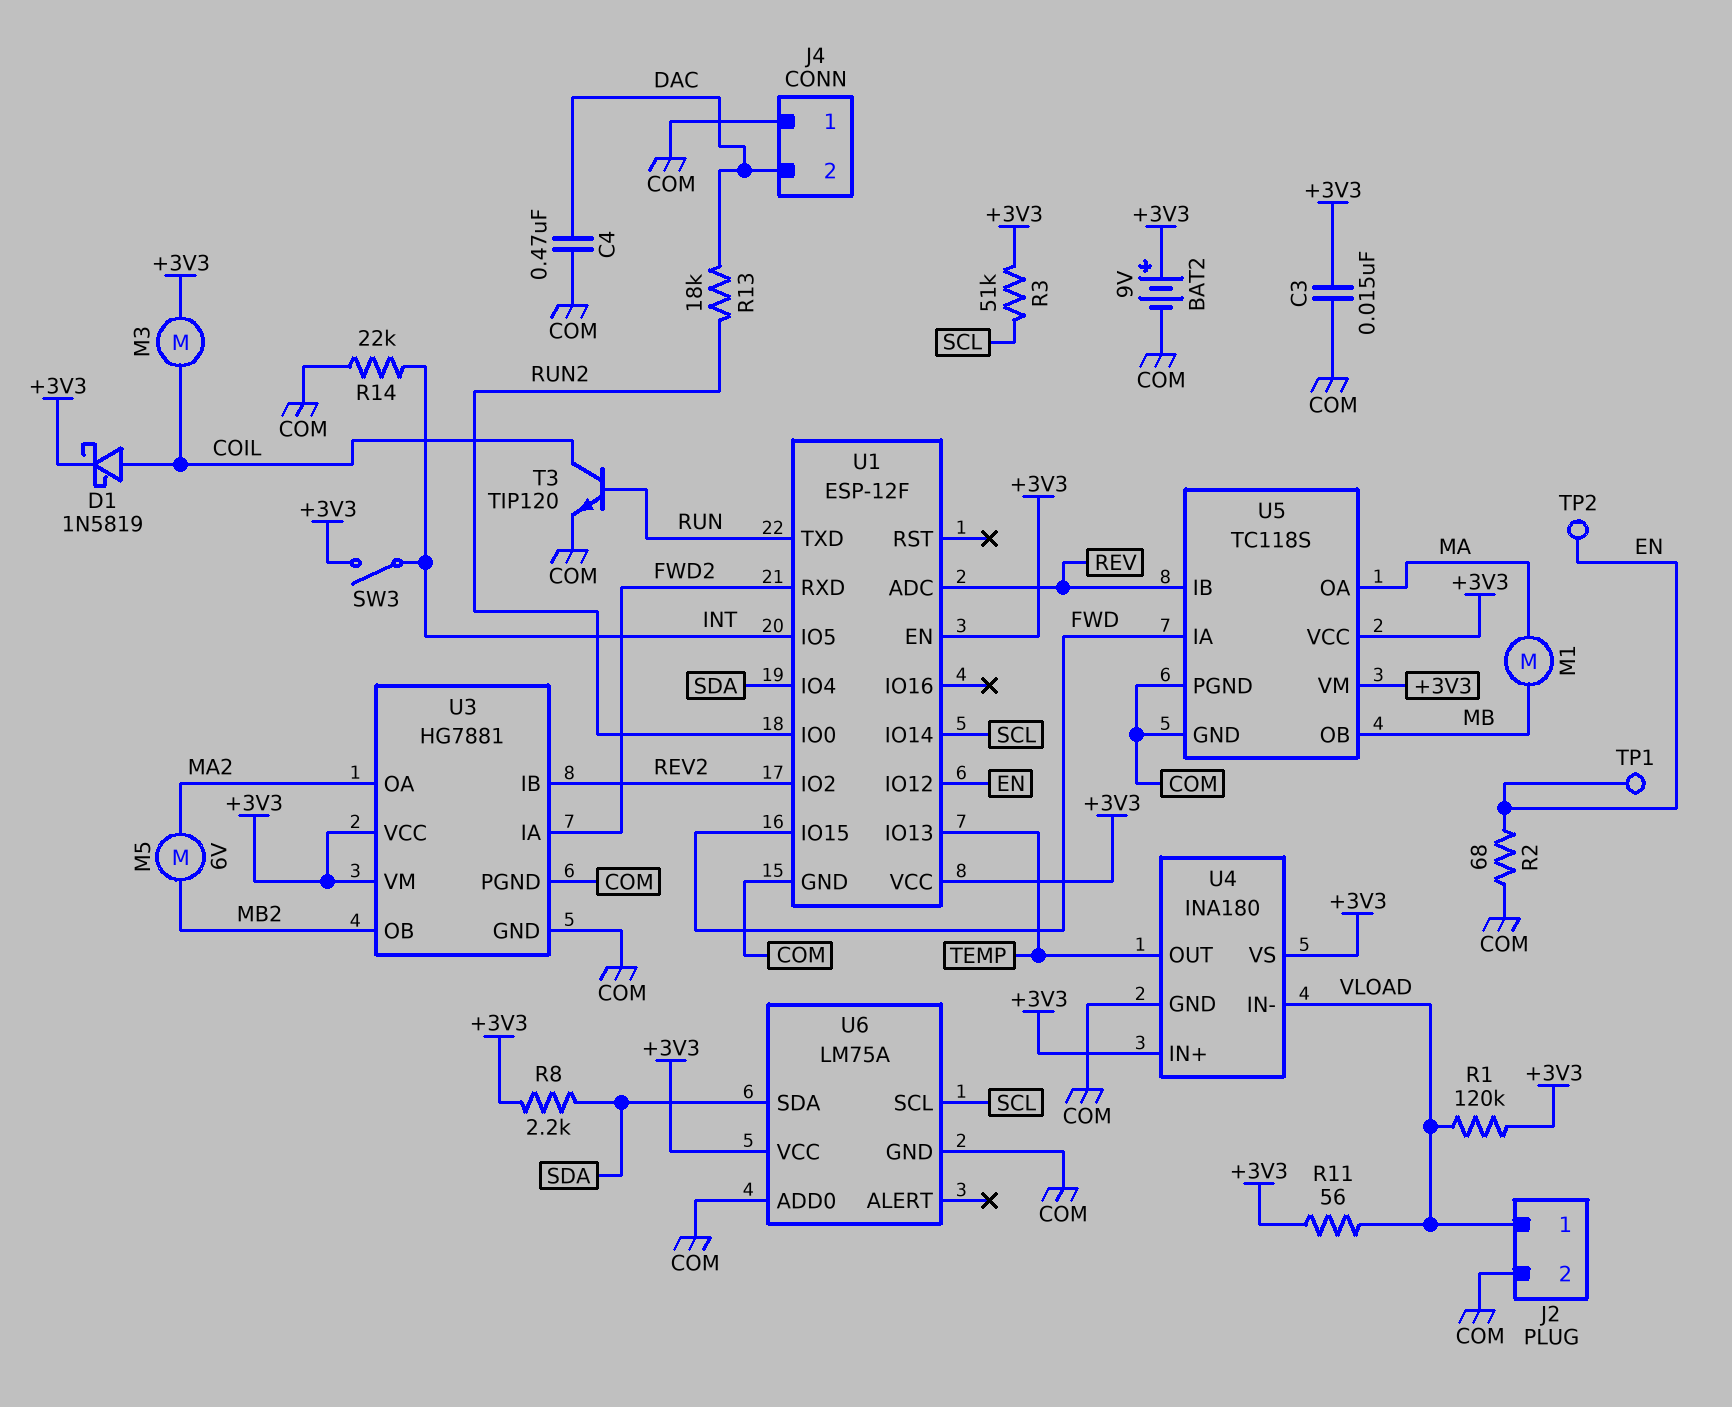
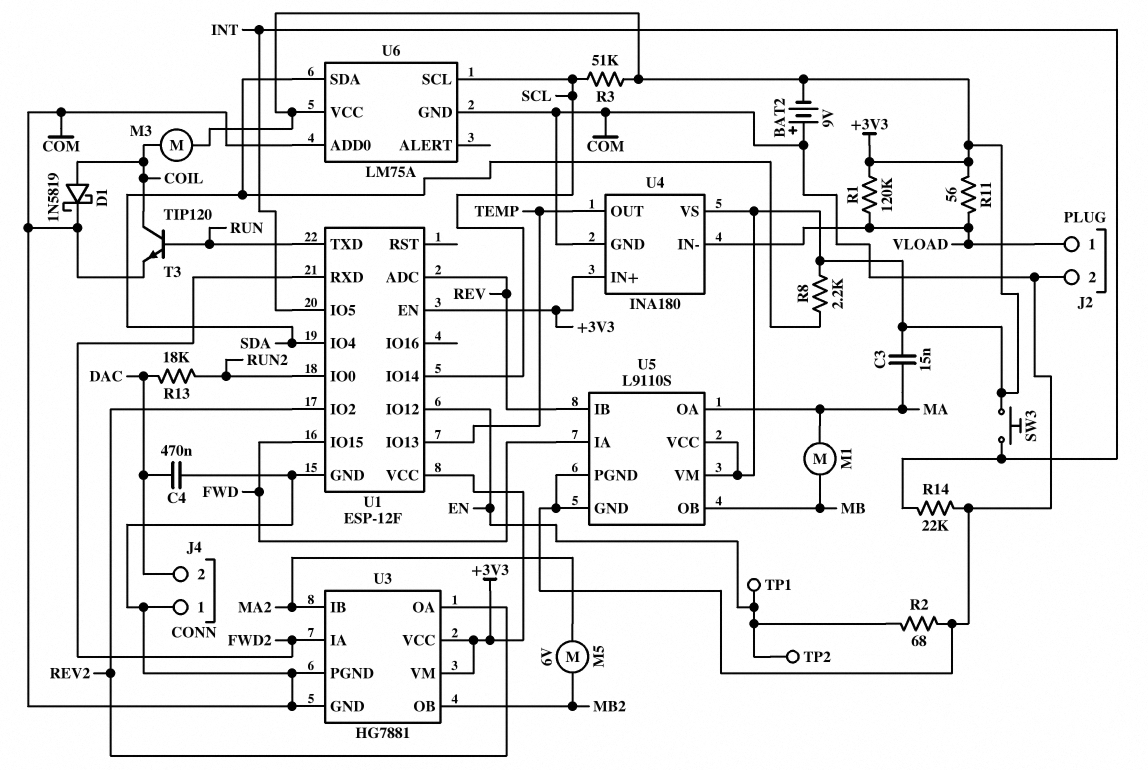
BAT2: 9V (plus +3V3, minus COM) -> 9V (plus COM, minus +3V3)
C3: 15nF (+3V3, COM) -> 15nF (+3V3, MA)
D1: schottky 1N5819 (A COIL, K +3V3) -> schottky 1N5819 (A COIL, K COM)
SW3: switch (+3V3, INT) -> button (+3V3, INT)
U3 pin IB: REV2 -> MA2
U3 pin OA: MA2 -> REV2
U5: TC118S -> L9110S

